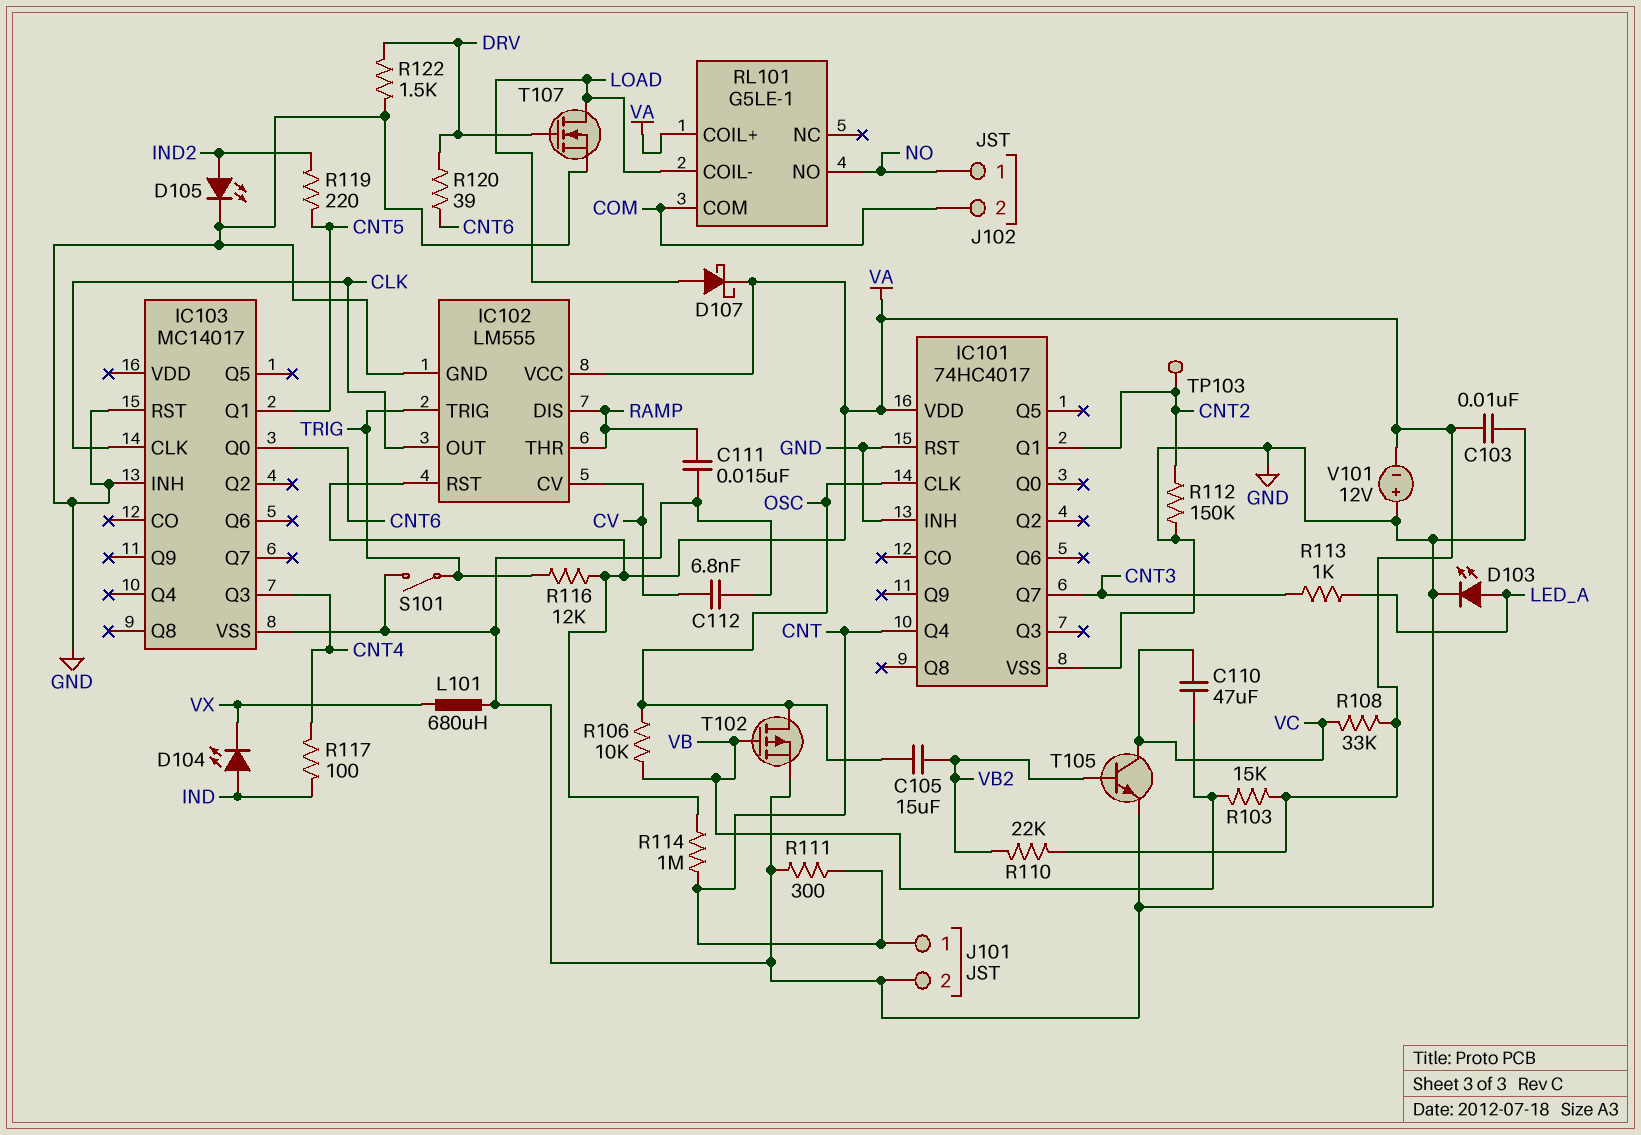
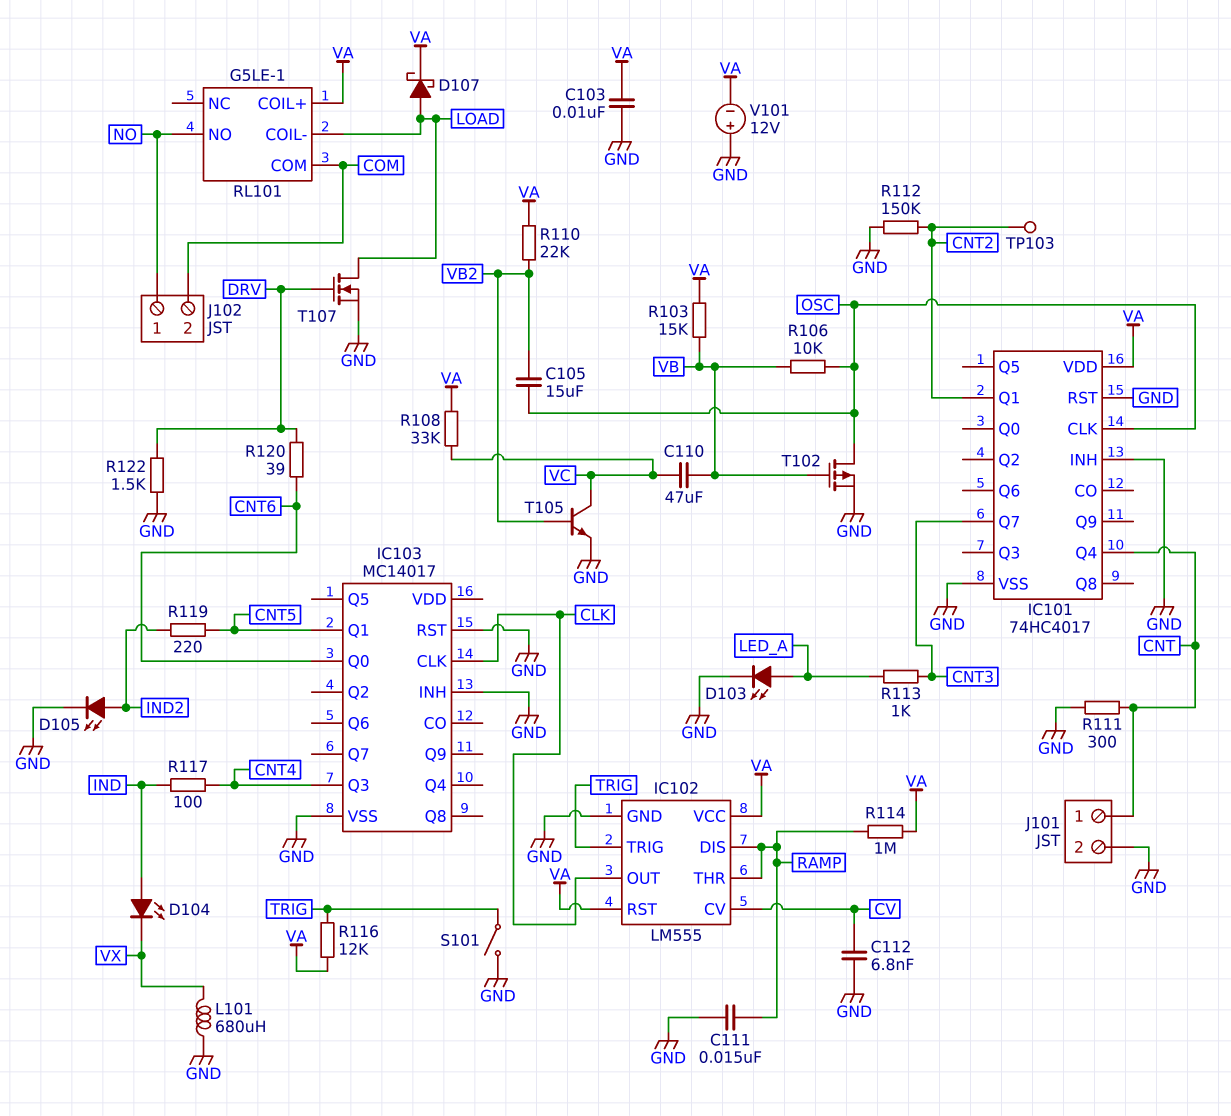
R114: 1M (CNT, VA) -> 1M (RAMP, VA)

